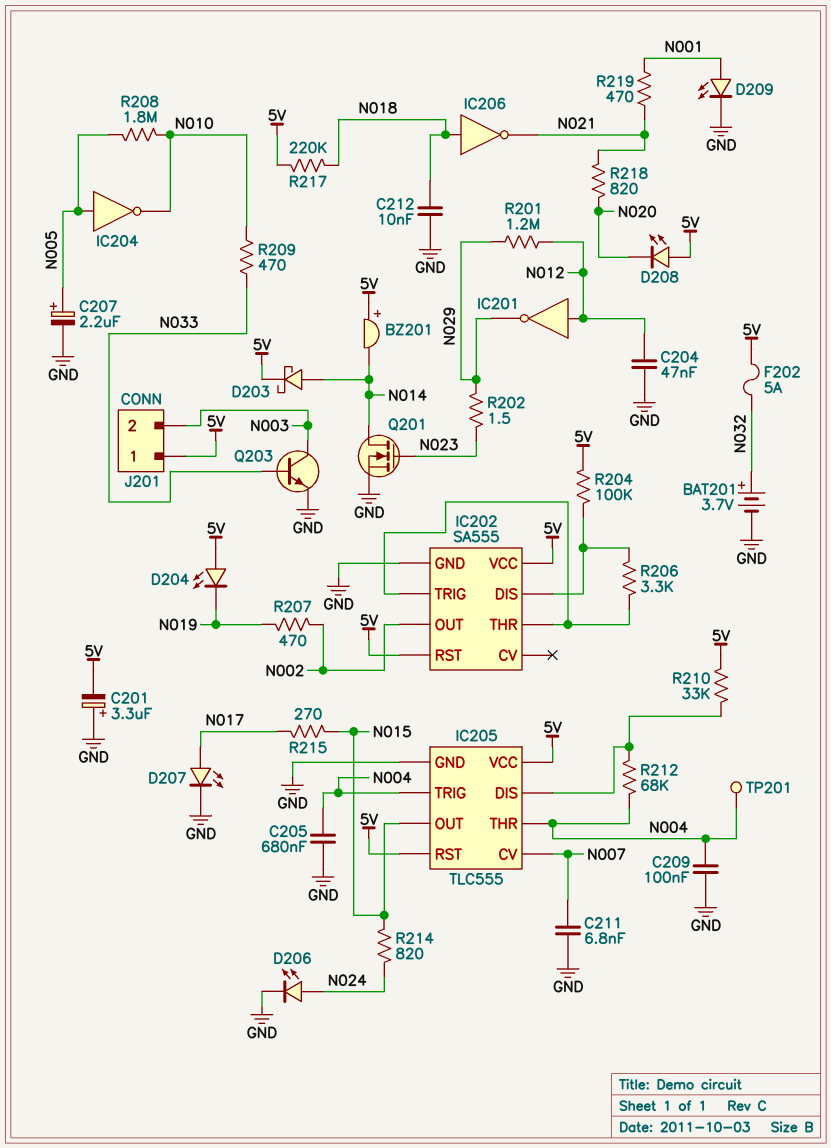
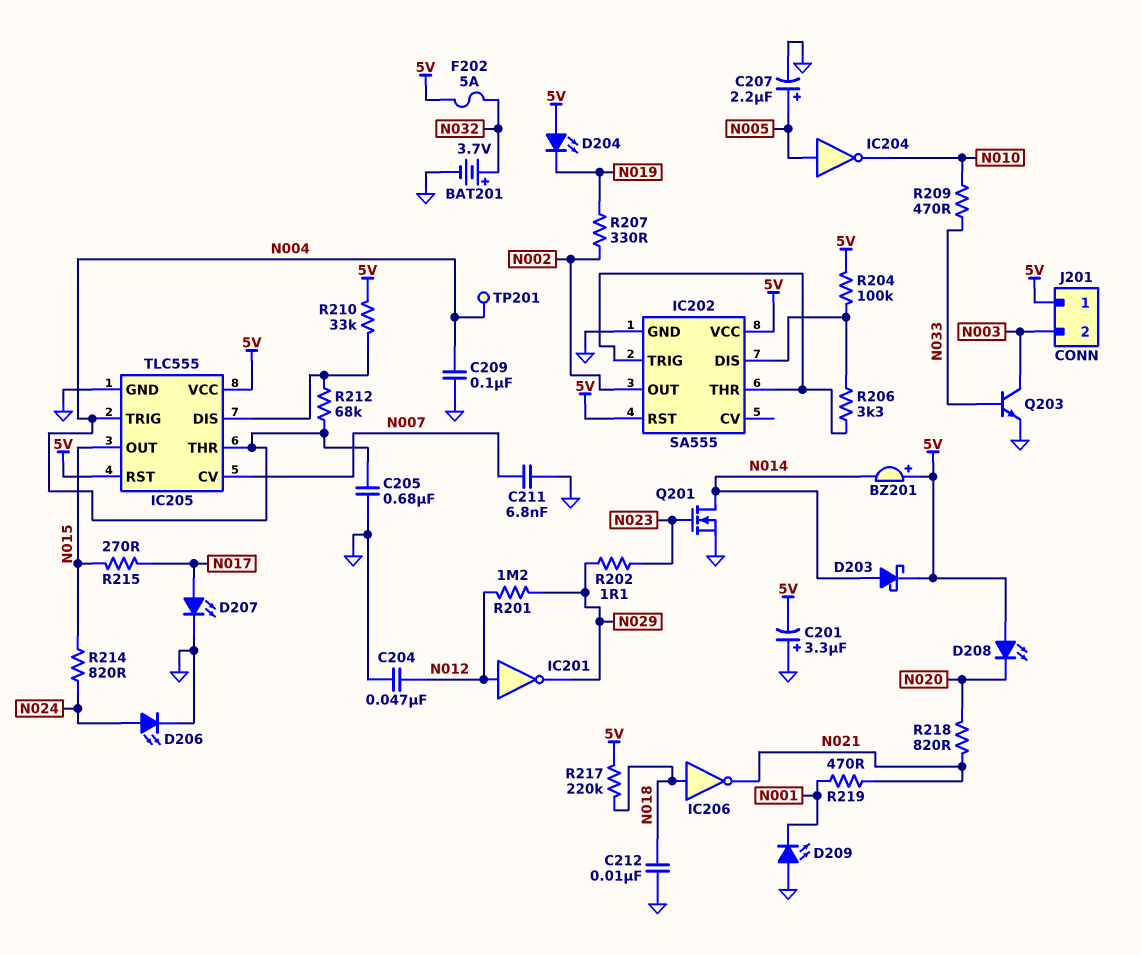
D209: LED (A N001, K GND) -> LED (A GND, K N001)
R202: 1.5 (N023, N029) -> 1.1 (N023, N029)
R207: 470 (N002, N019) -> 330 (N002, N019)
R208: 1.8M (N005, N010) -> none

